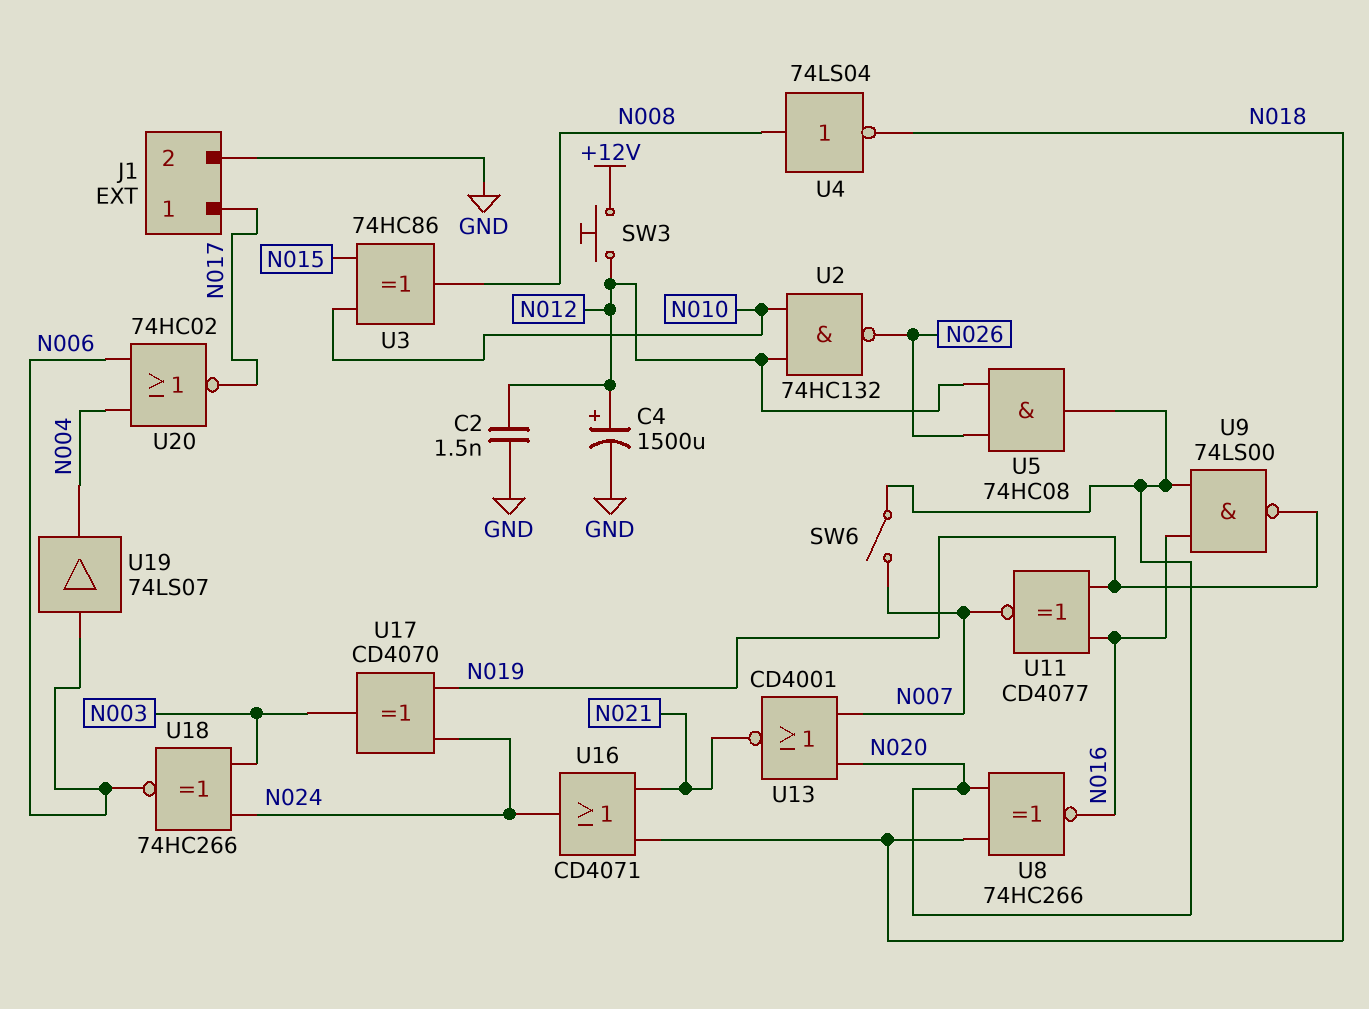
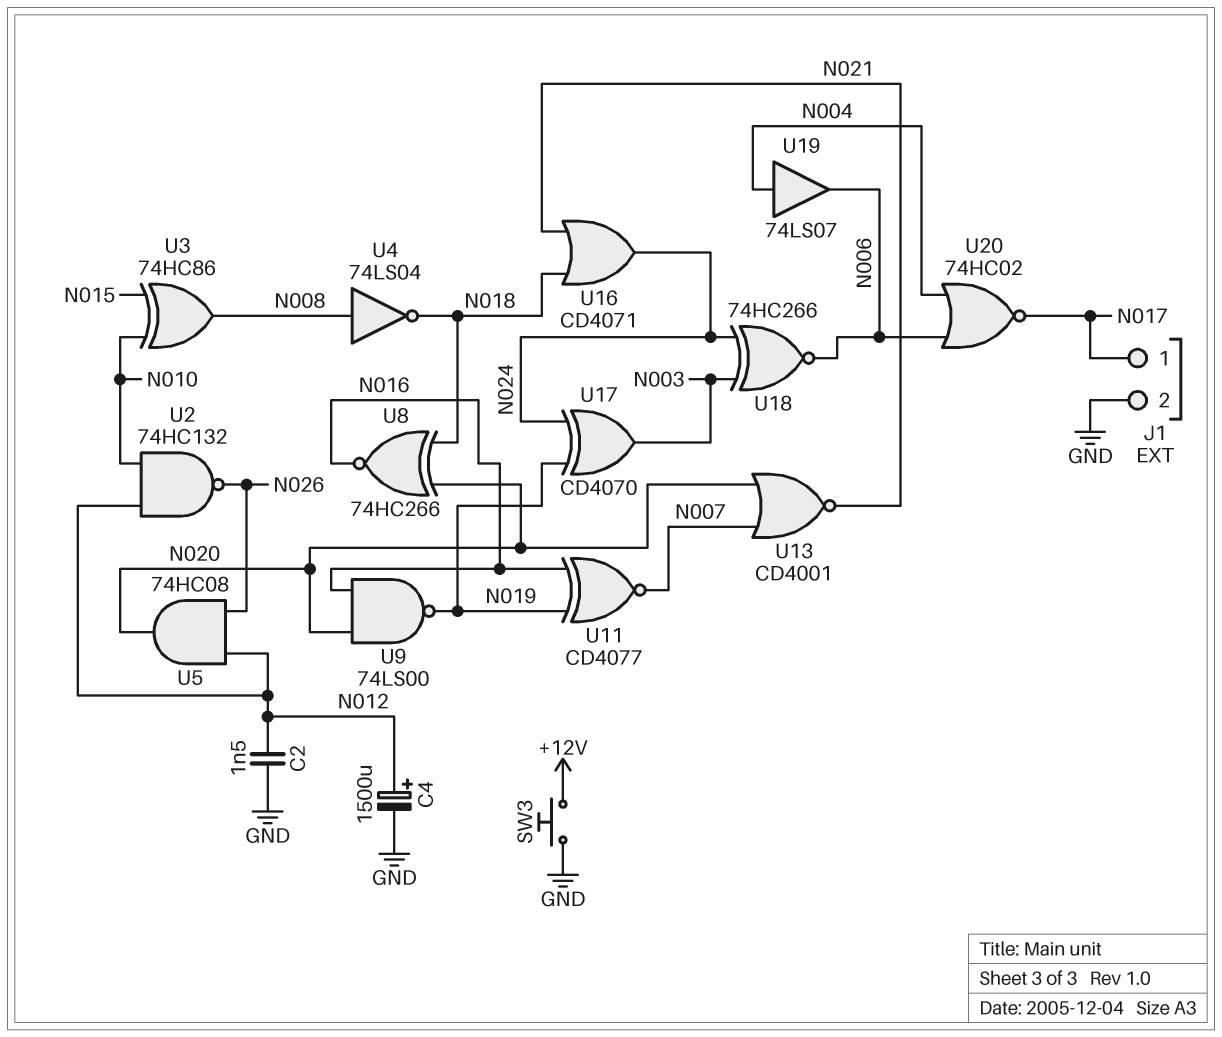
SW3: button (+12V, N012) -> button (+12V, GND)
SW6: switch (N007, N020) -> none
U19: buffer 74LS07 (in N006, out N004) -> buffer 74LS07 (in N004, out N006)

